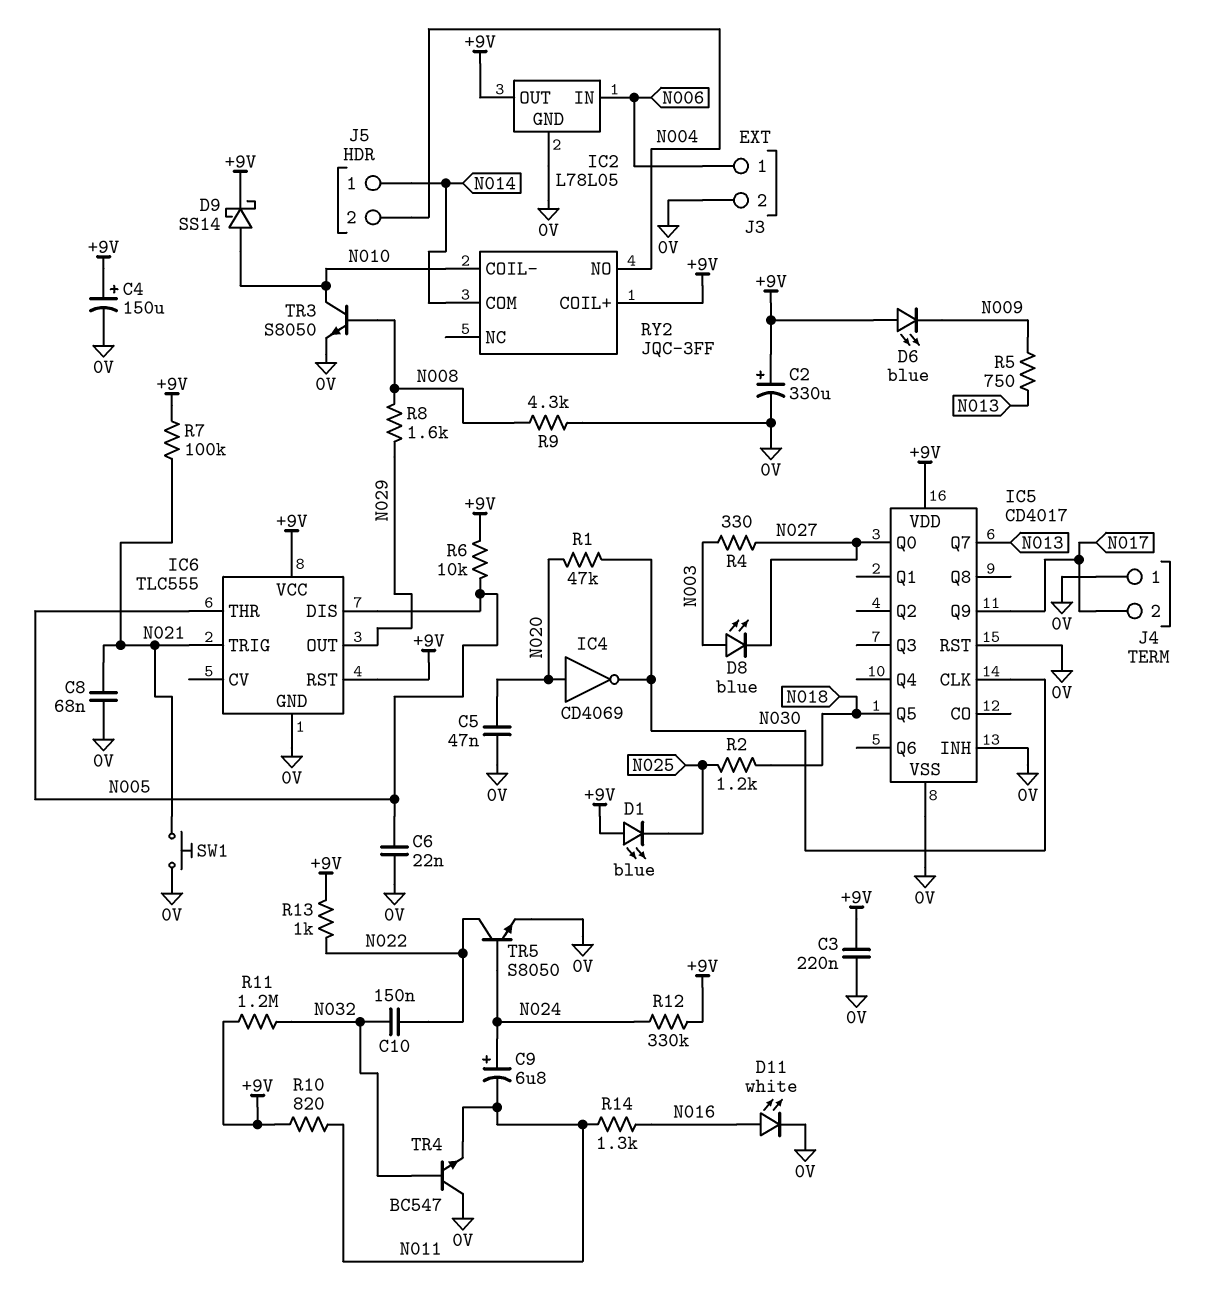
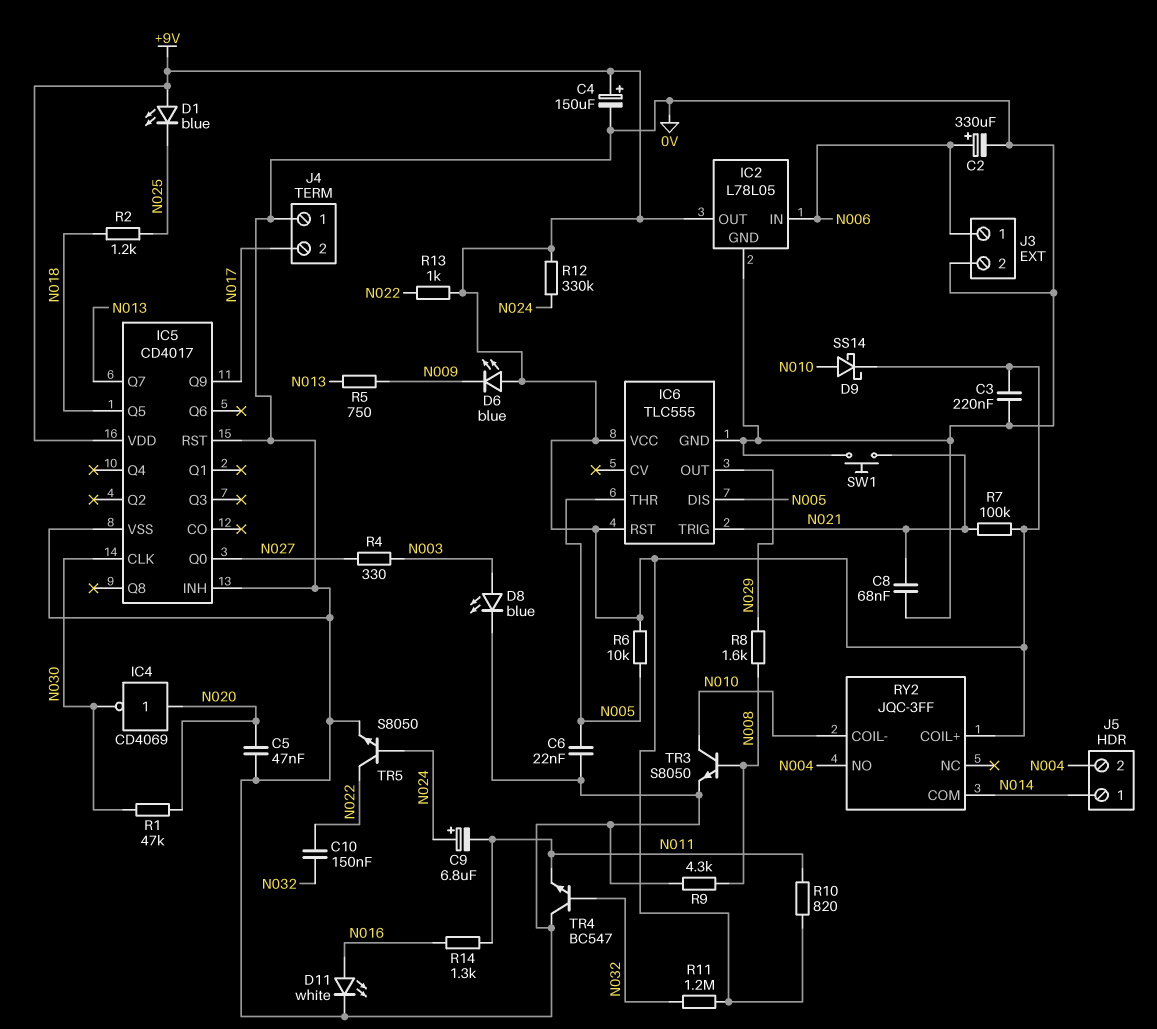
C2: 330uF (plus +9V, minus 0V) -> 330uF (plus N006, minus 0V)
D8: LED blue (A N003, K N027) -> LED blue (A N003, K 0V)

